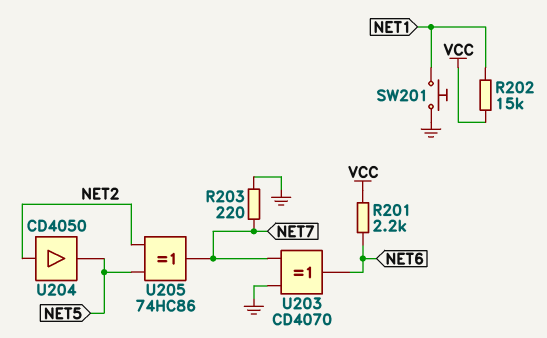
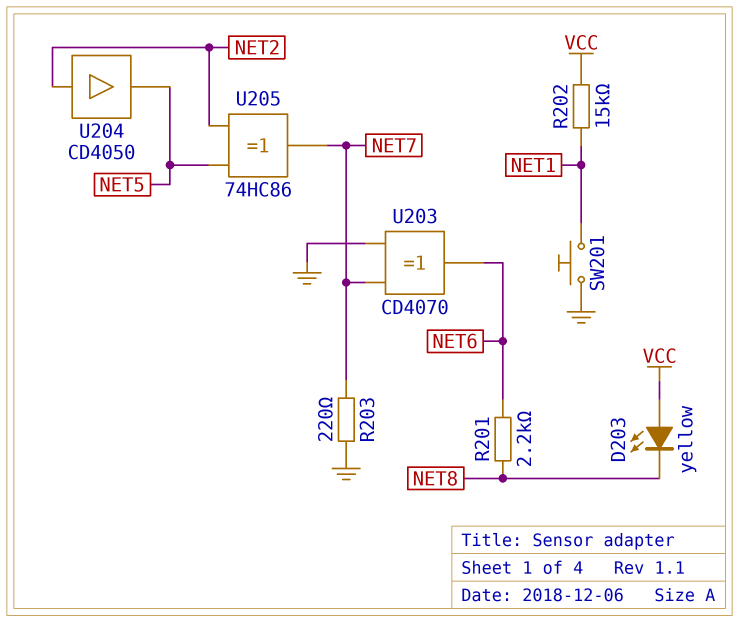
D203: none -> LED yellow (A VCC, K NET8)
R201: 2.2k (NET6, VCC) -> 2.2k (NET6, NET8)

